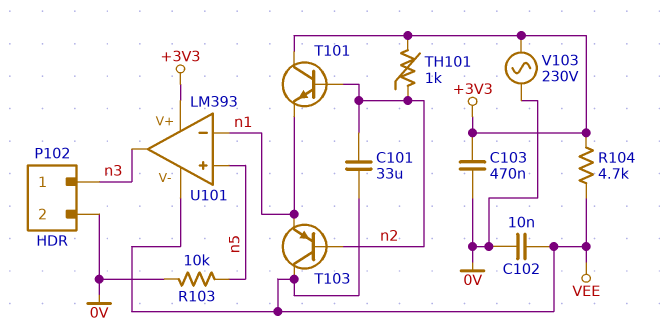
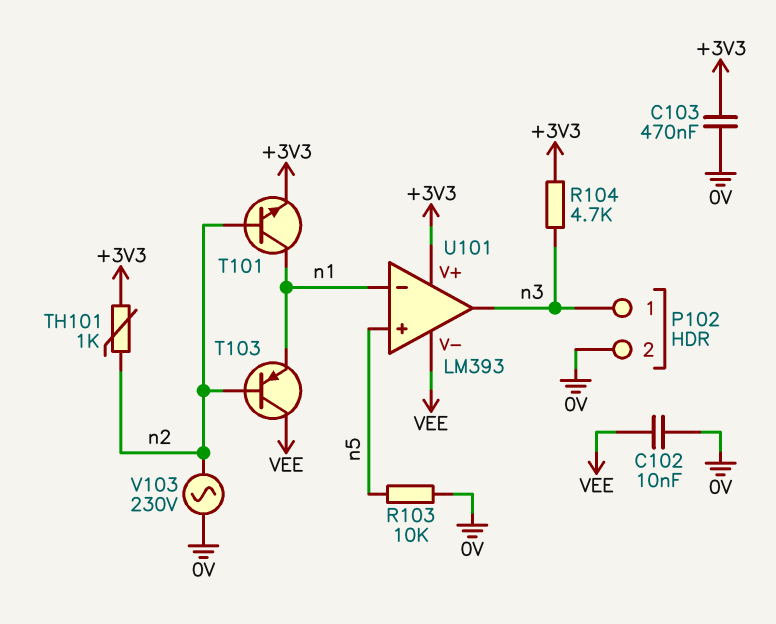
C101: 33uF (VEE, n2) -> none
R104: 4.7k (+3V3, VEE) -> 4.7k (+3V3, n3)
T101: NPN (B n2, C +3V3, E n1) -> NPN (B n2, C n1, E +3V3)
V103: AC 230V (+3V3, 0V) -> AC 230V (0V, n2)

